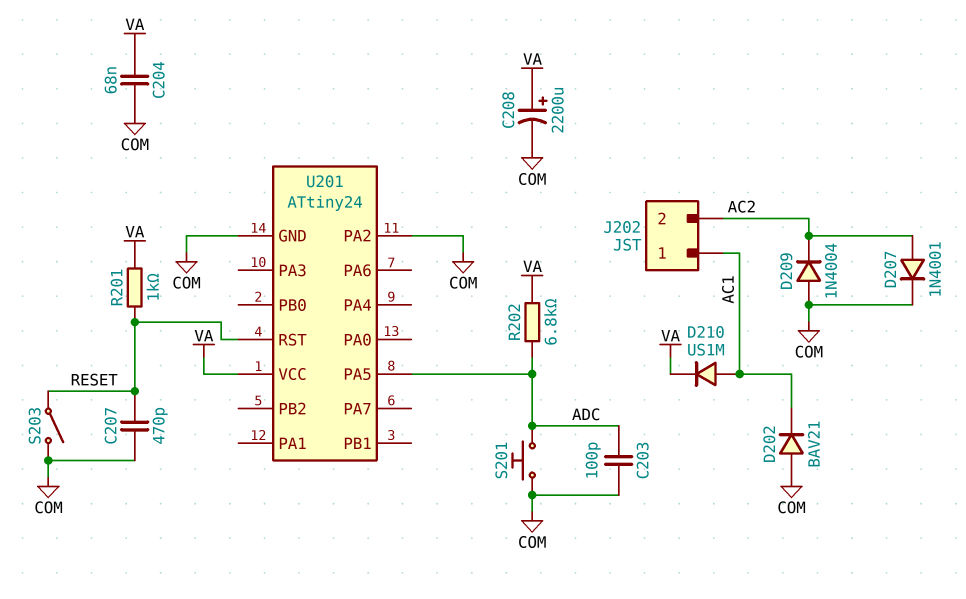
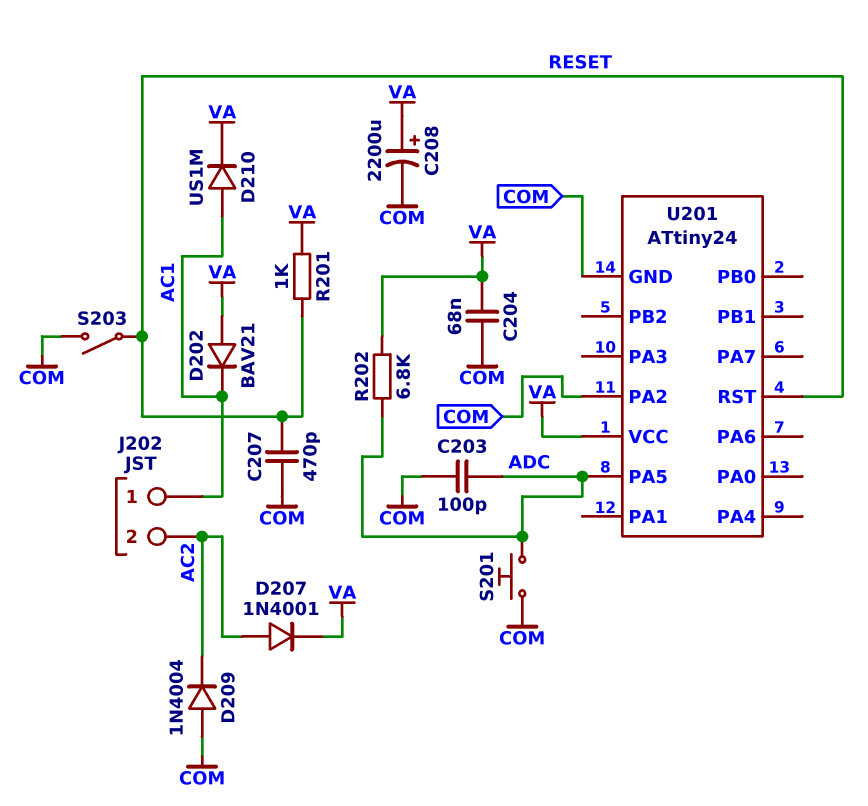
D202: diode BAV21 (A COM, K AC1) -> diode BAV21 (A VA, K AC1)
D207: diode 1N4001 (A AC2, K COM) -> diode 1N4001 (A AC2, K VA)

